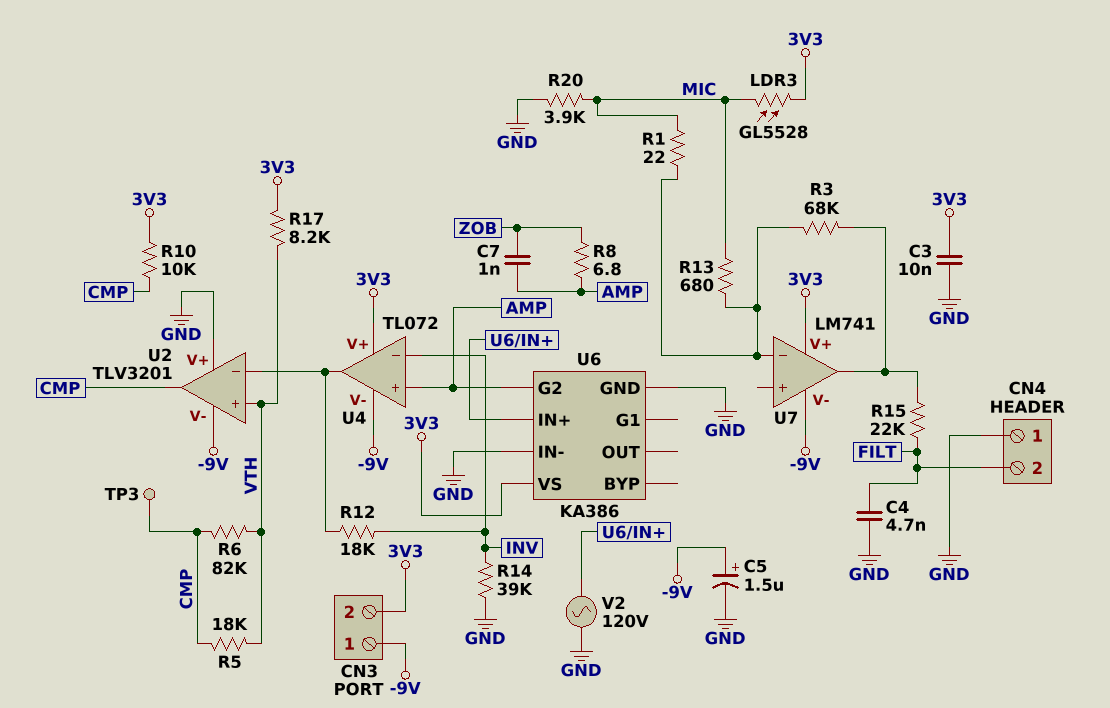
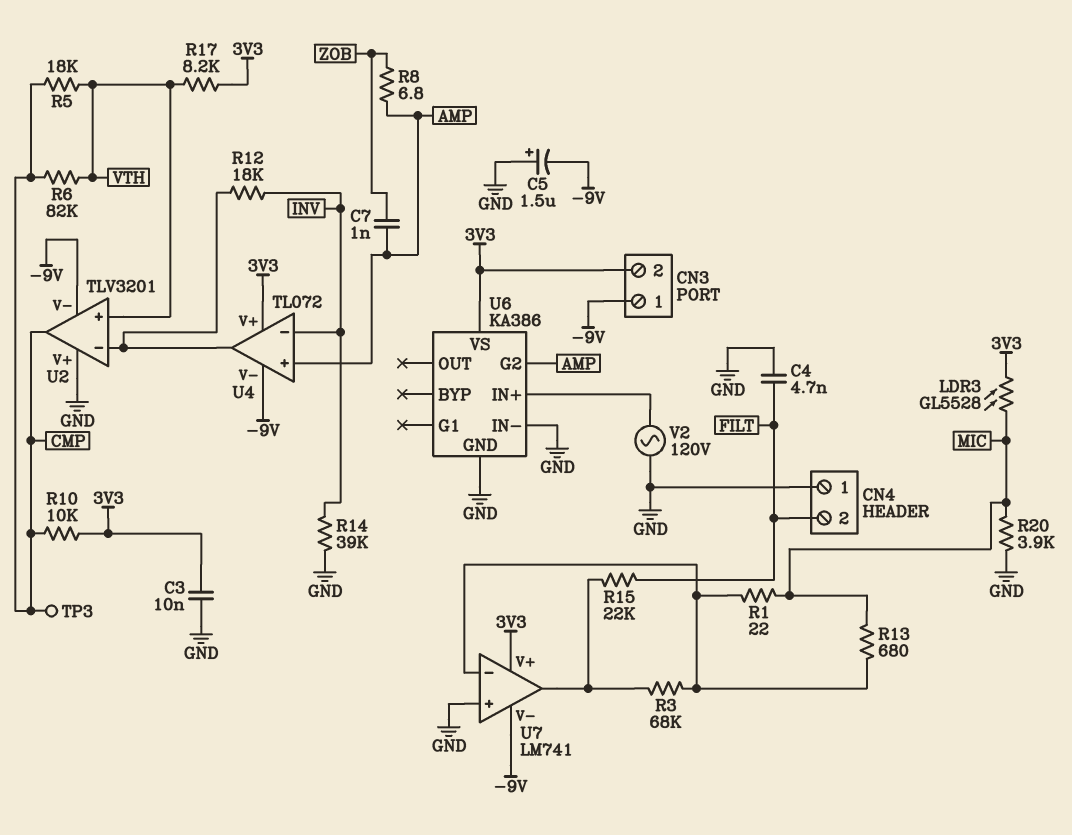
C5: 1.5uF (plus -9V, minus GND) -> 1.5uF (plus GND, minus -9V)
U7 pin in+: none -> GND

